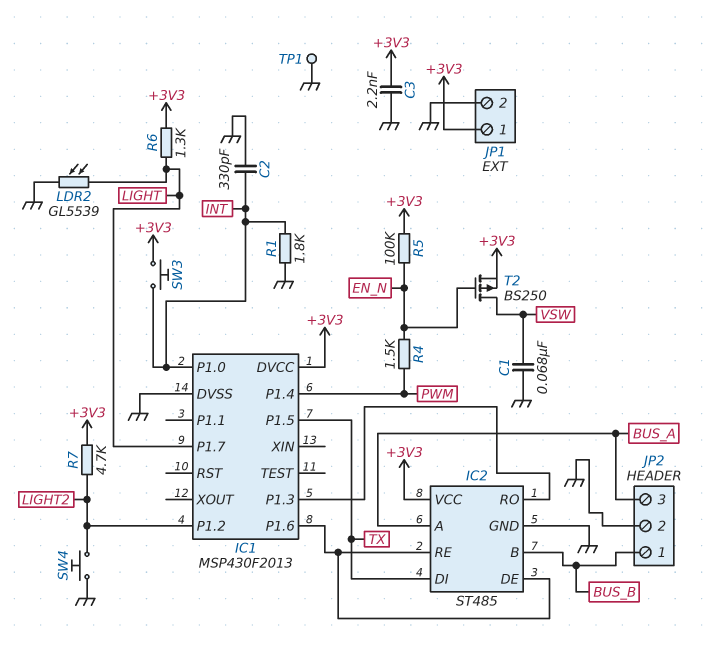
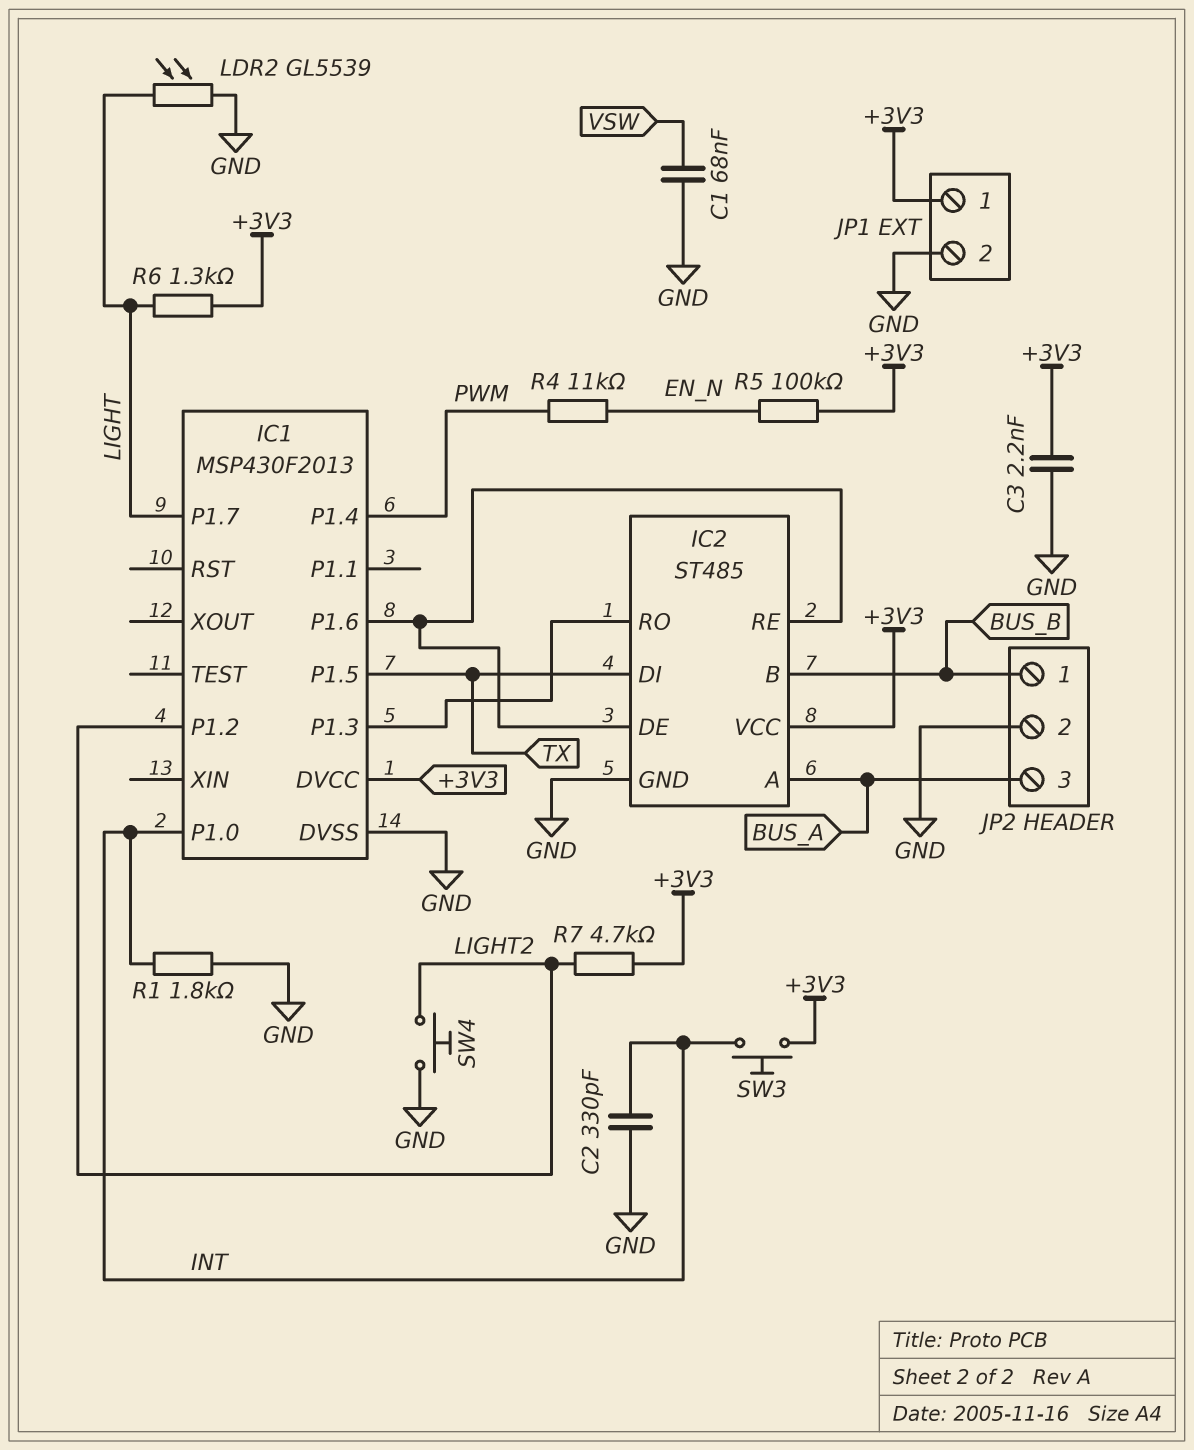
R4: 1.5k (EN_N, PWM) -> 11k (EN_N, PWM)
T2: PMOS BS250 (G EN_N, D VSW, S +3V3) -> none
TP1: test point (GND) -> none

